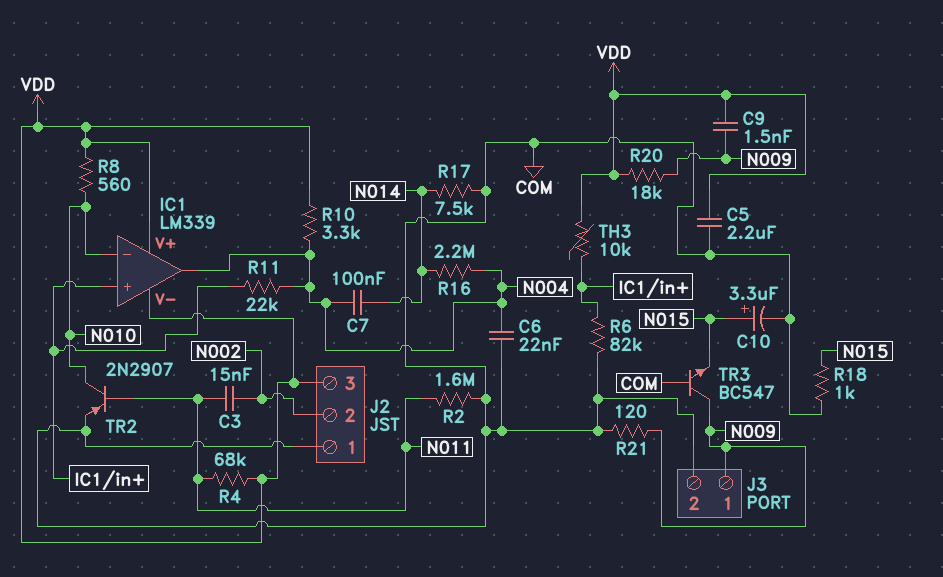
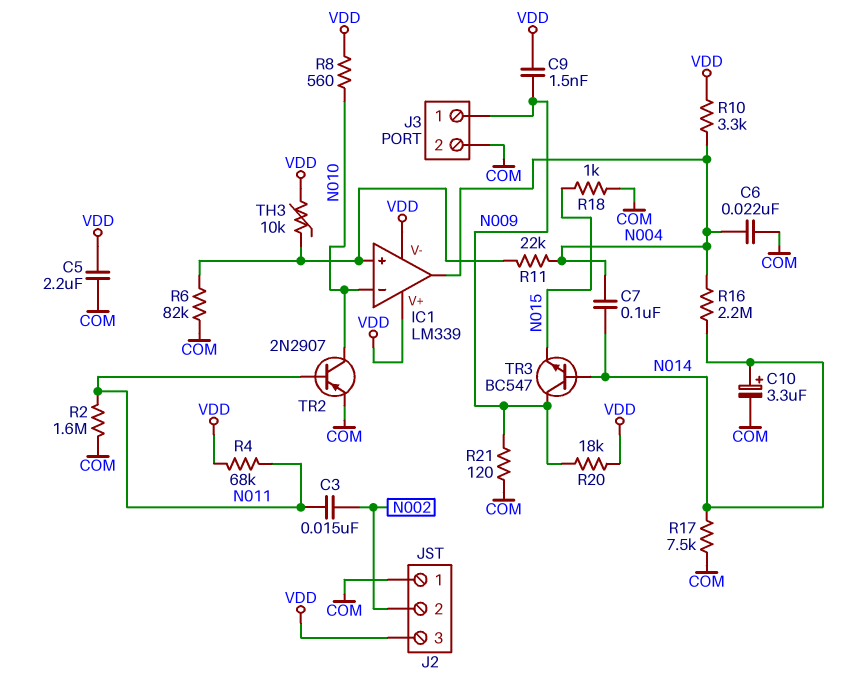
C10: 3.3uF (plus N015, minus COM) -> 3.3uF (plus N014, minus COM)
TR3: NPN BC547 (B COM, C N009, E N015) -> NPN BC547 (B N014, C N009, E N015)

